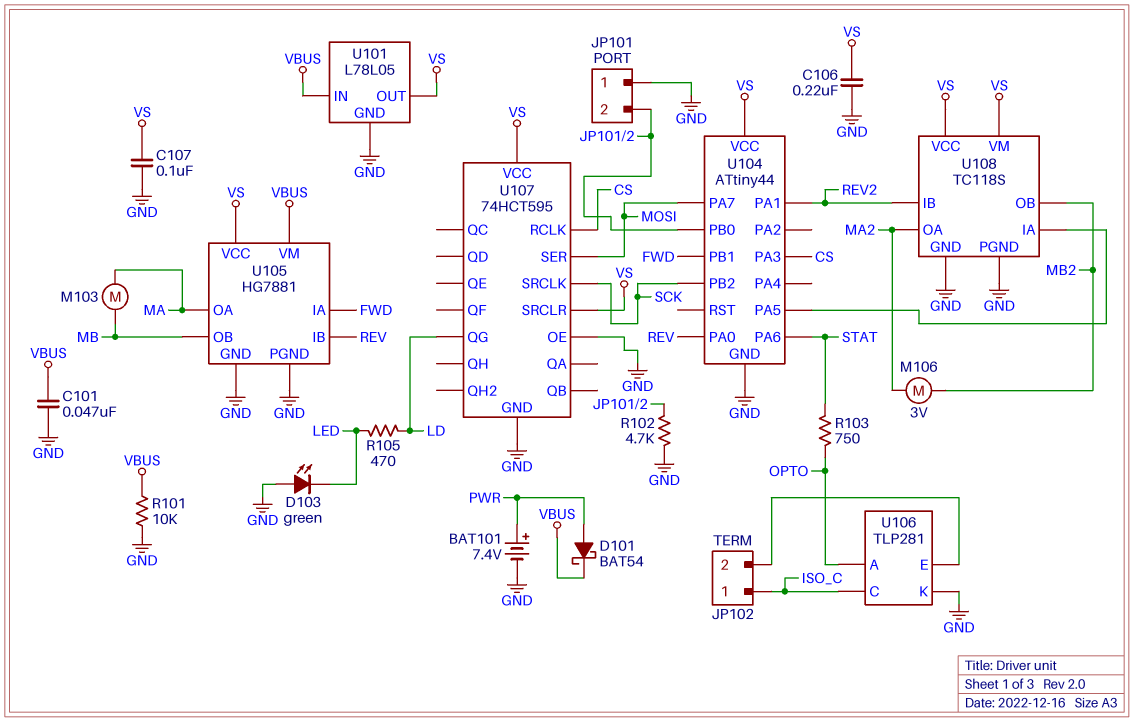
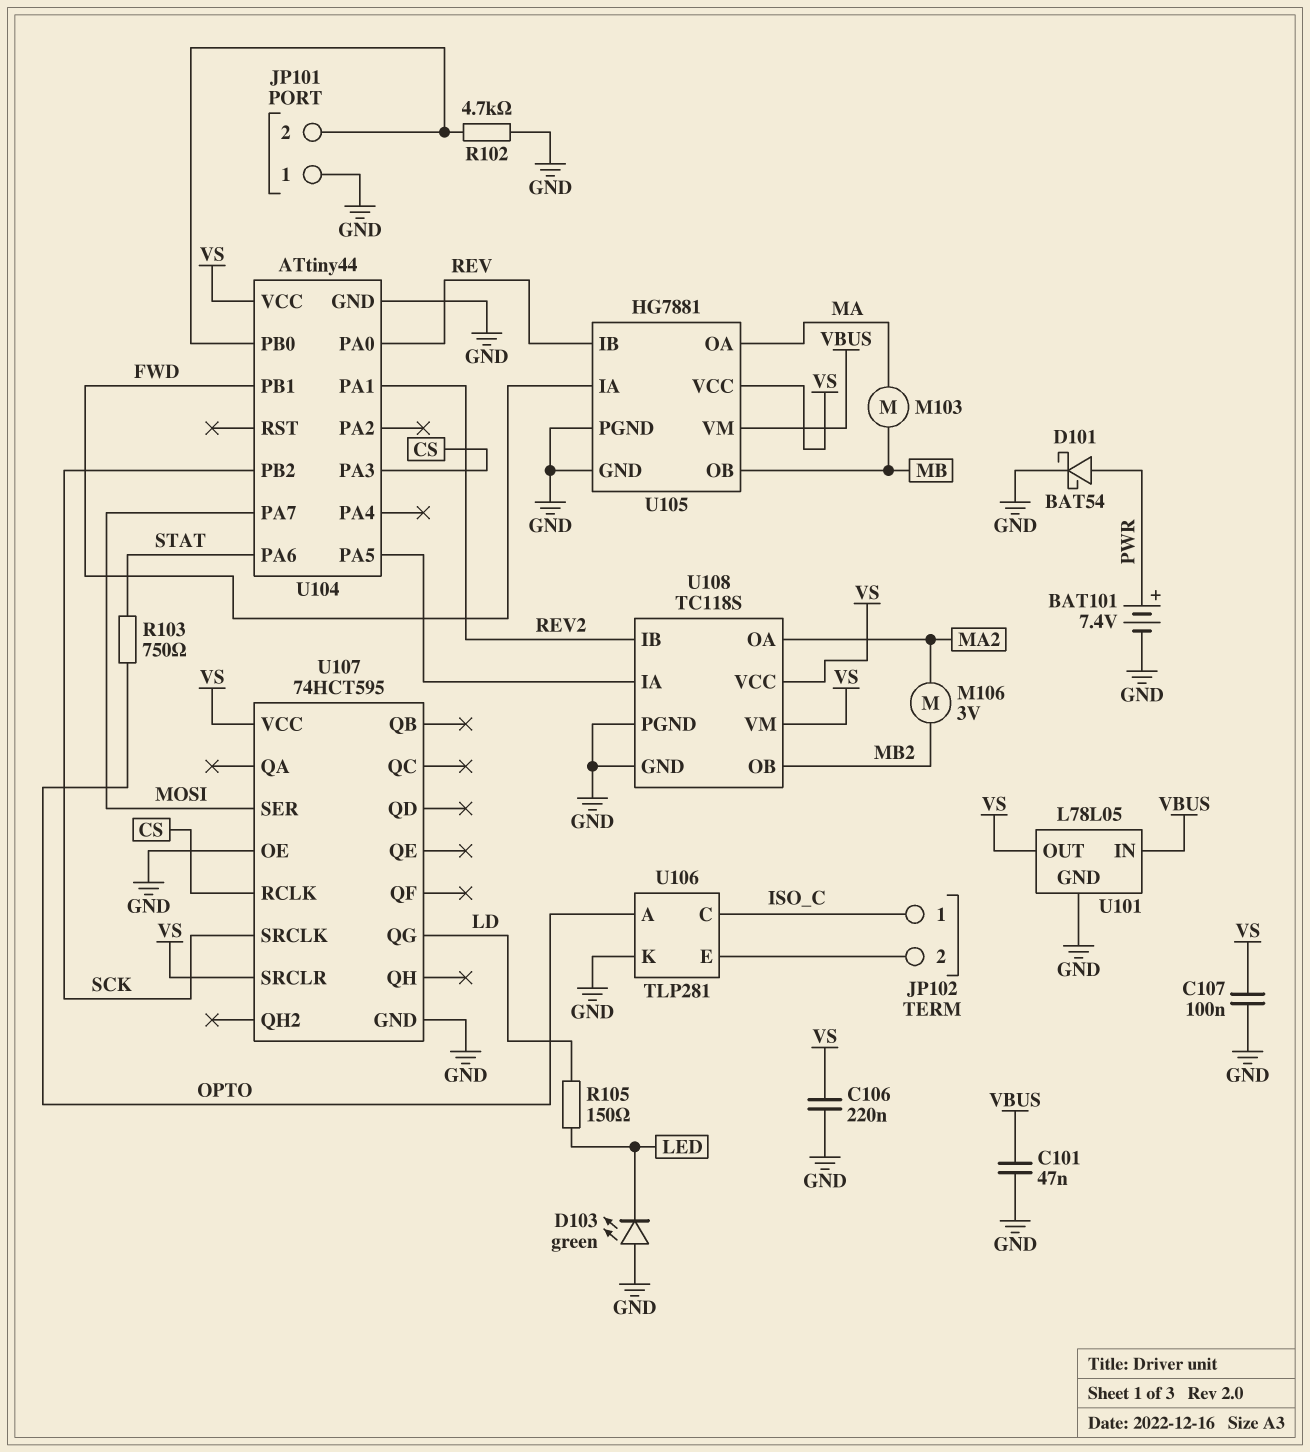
D101: schottky BAT54 (A PWR, K VBUS) -> schottky BAT54 (A PWR, K GND)
R101: 10k (GND, VBUS) -> none
R105: 470 (LD, LED) -> 150 (LD, LED)

